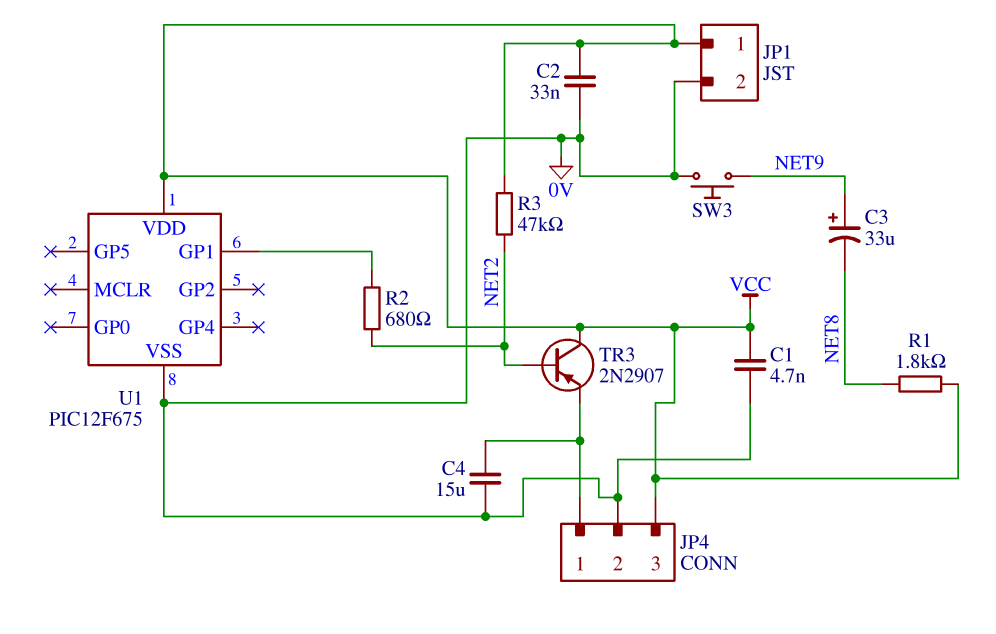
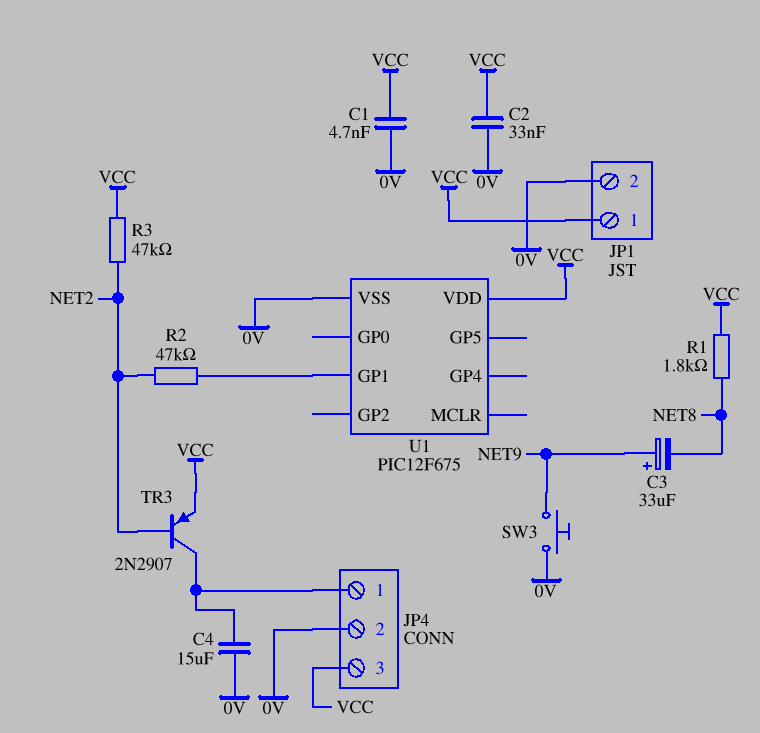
R2: 680 (NET2, U1/GP1) -> 47k (NET2, U1/GP1)
TR3: PNP 2N2907 (B NET2, C VCC, E JP4/1) -> PNP 2N2907 (B NET2, C JP4/1, E VCC)

